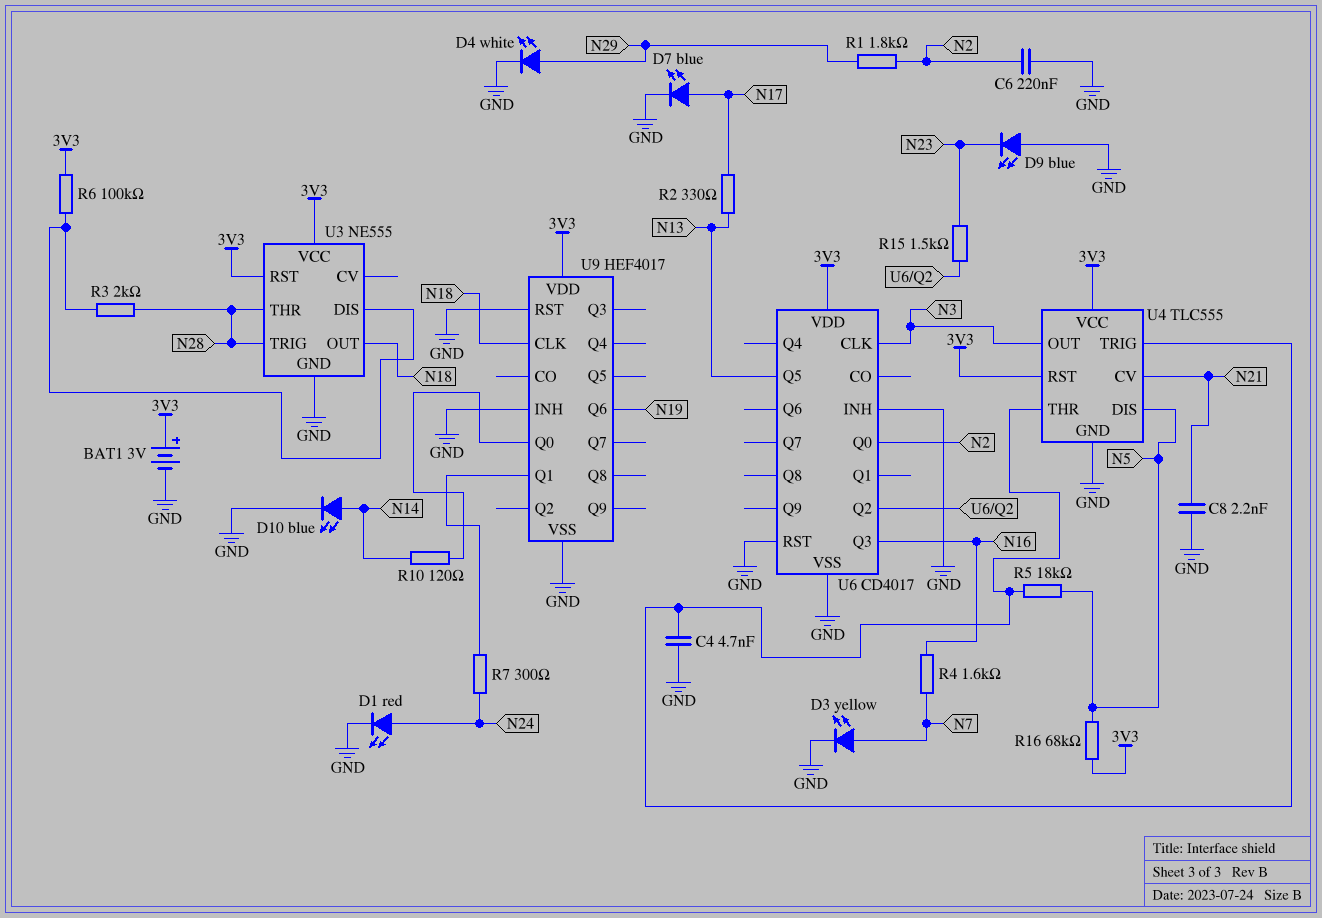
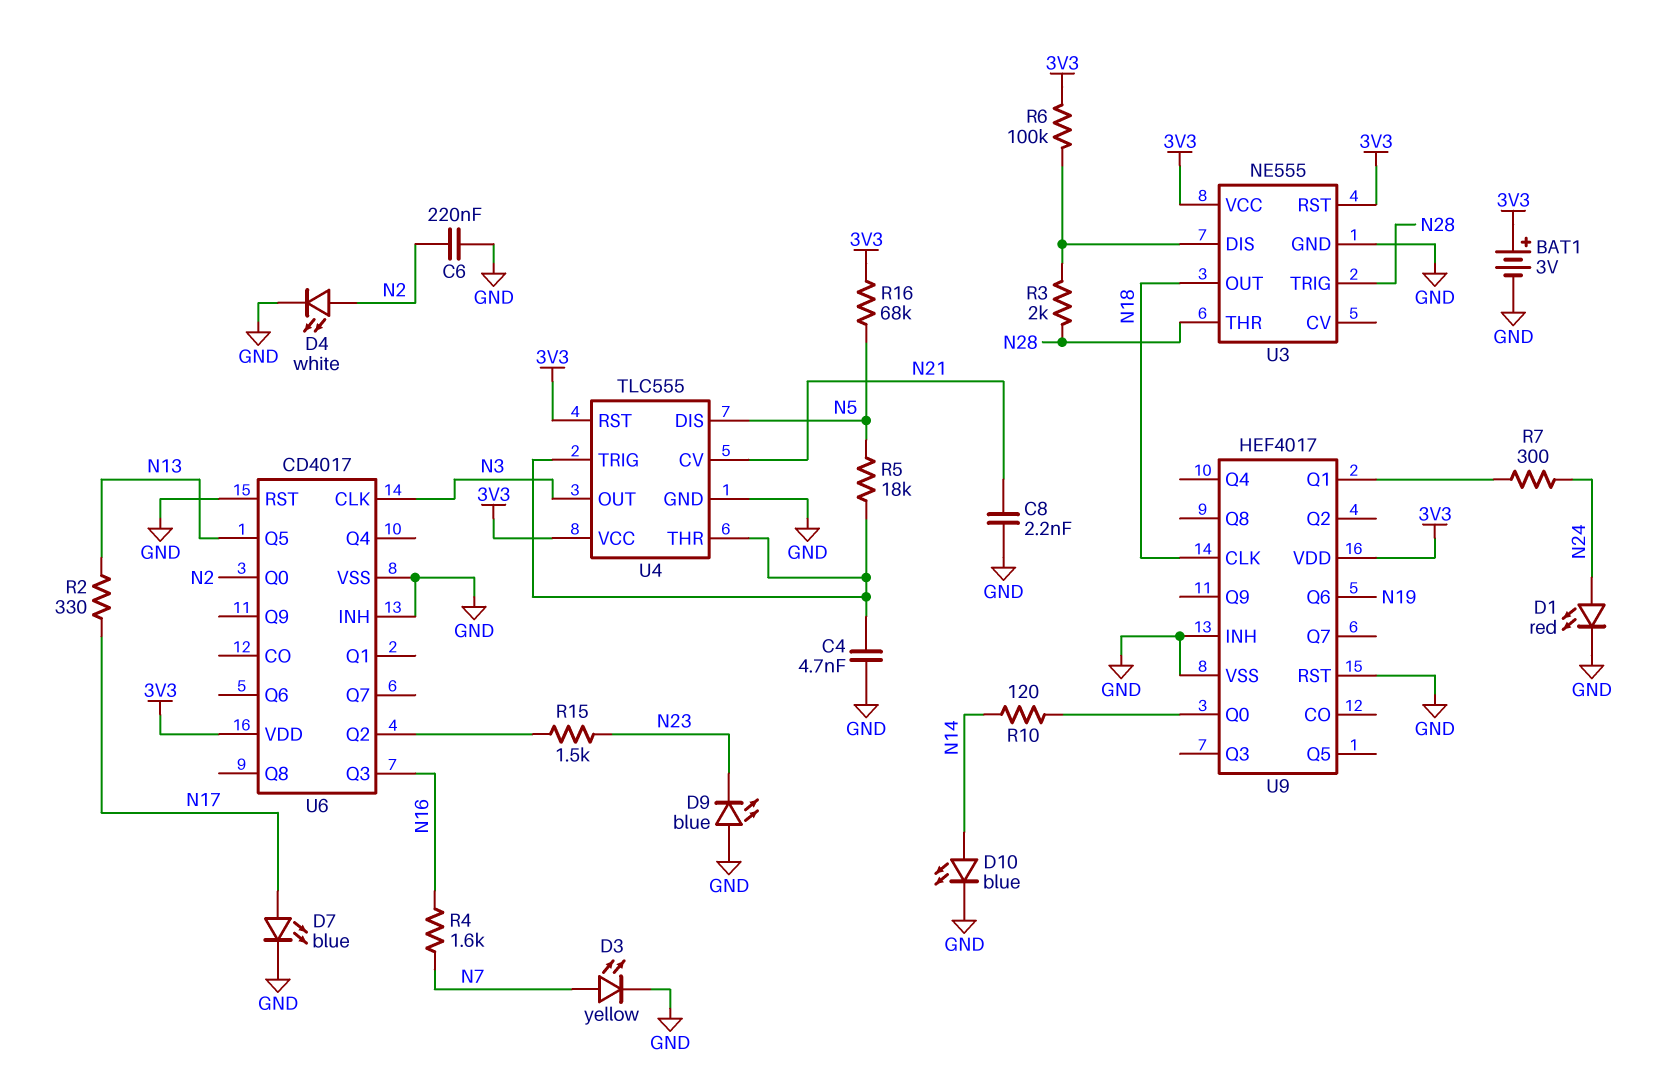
D4: LED white (A N29, K GND) -> LED white (A N2, K GND)
R1: 1.8k (N2, N29) -> none

